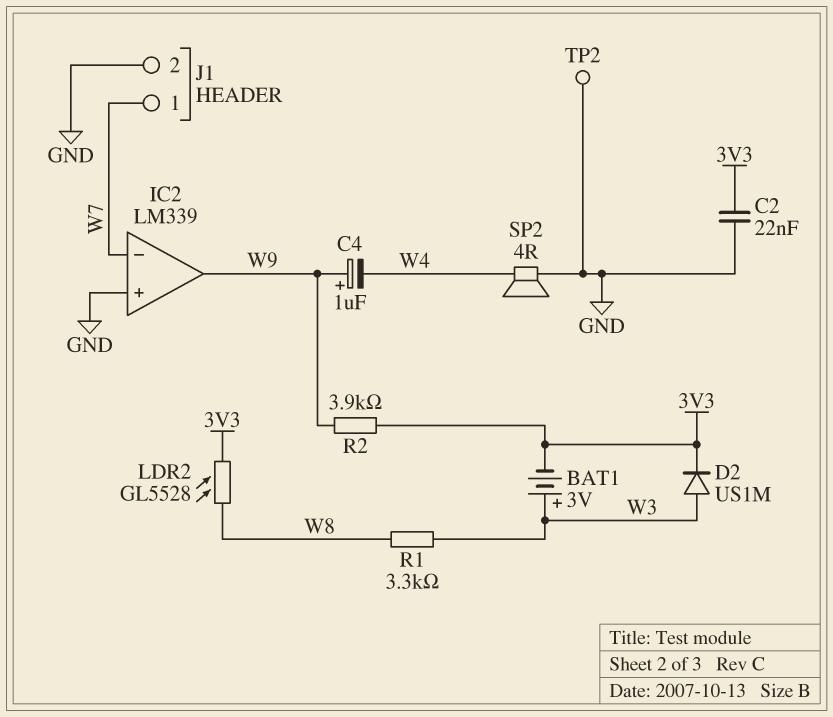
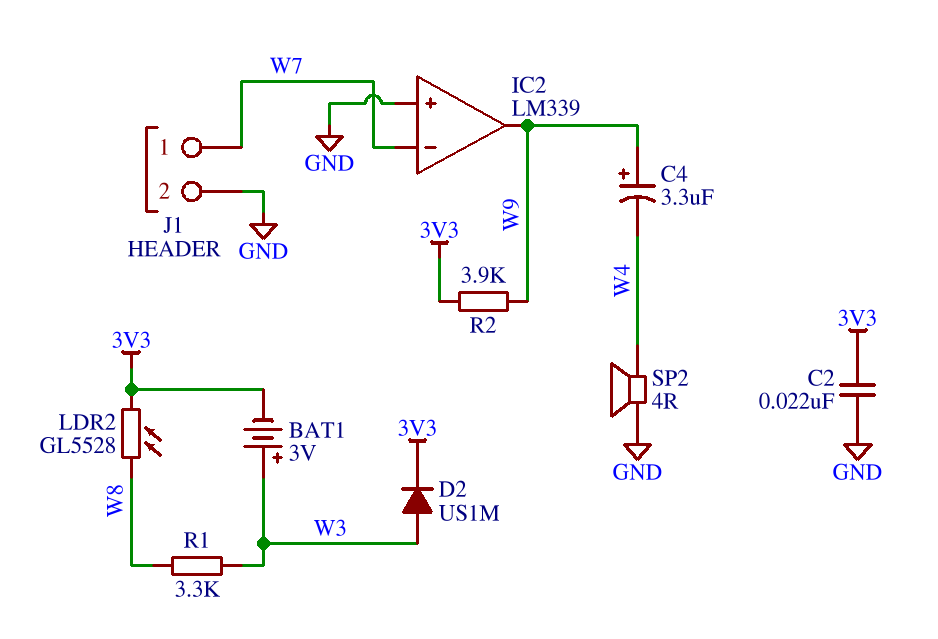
C4: 1uF (plus W9, minus W4) -> 3.3uF (plus W9, minus W4)
TP2: test point (GND) -> none

